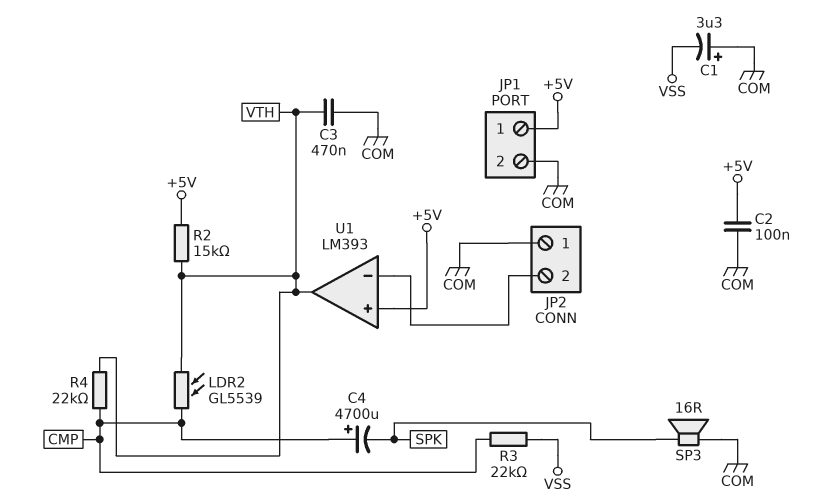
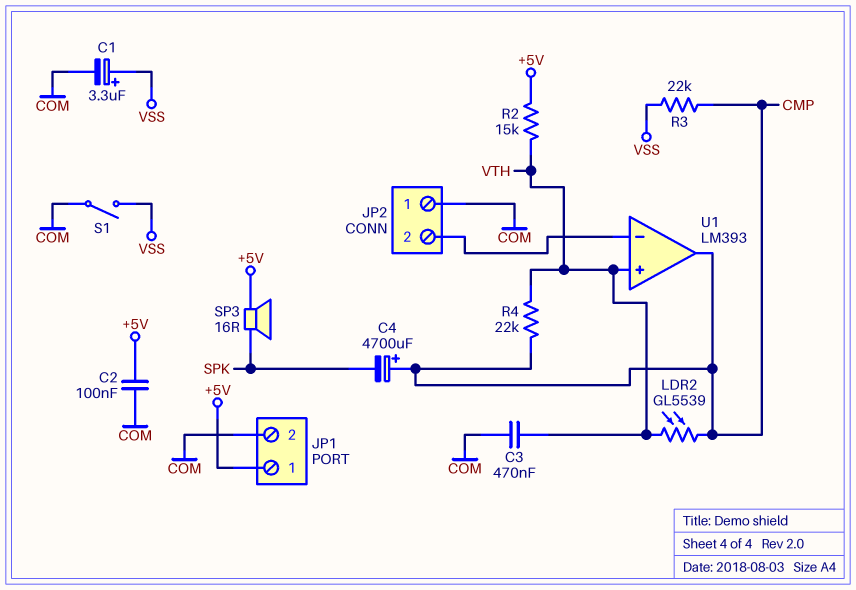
C1: 3.3uF (plus COM, minus VSS) -> 3.3uF (plus VSS, minus COM)
S1: none -> switch (COM, VSS)
SP3: speaker 16R (COM, SPK) -> speaker 16R (+5V, SPK)
U1 pin in+: +5V -> VTH
U1 pin out: VTH -> CMP

